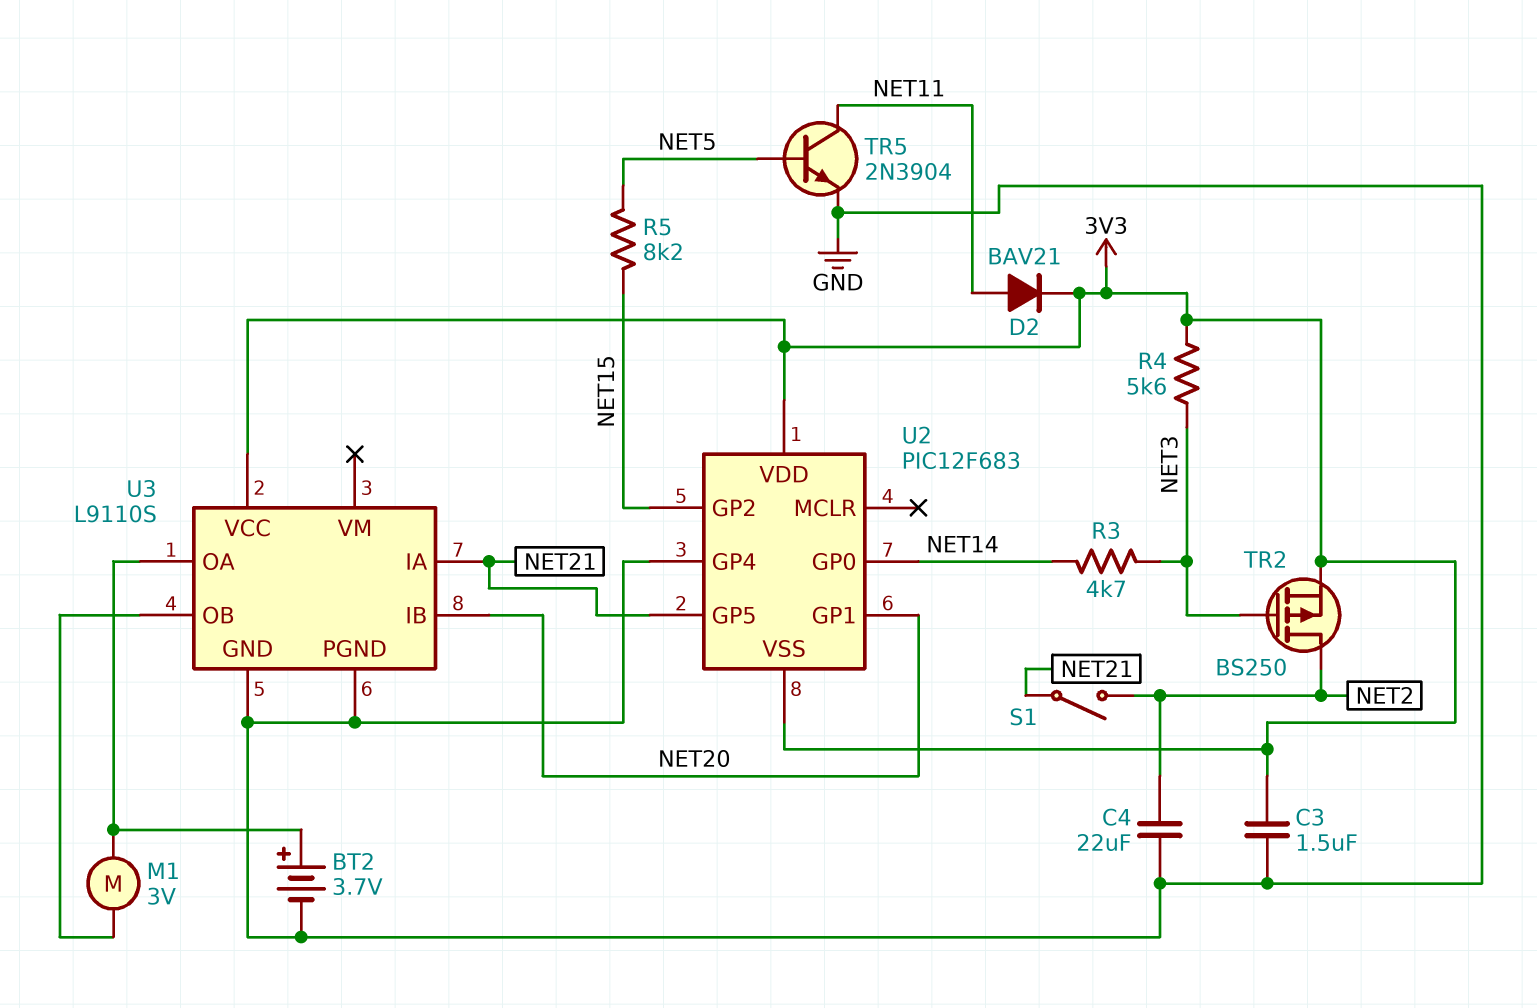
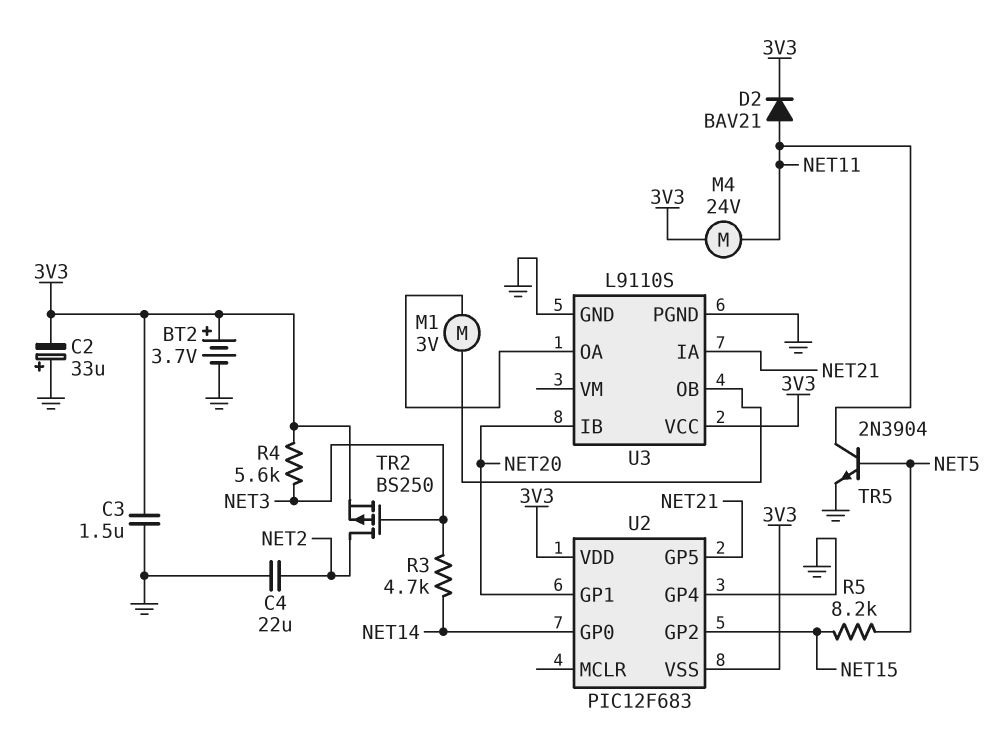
BT2: 3.7V (plus U3/OA, minus GND) -> 3.7V (plus 3V3, minus GND)
C2: none -> 33uF (plus GND, minus 3V3)
M4: none -> motor 24V (3V3, NET11)
S1: switch (NET2, NET21) -> none

